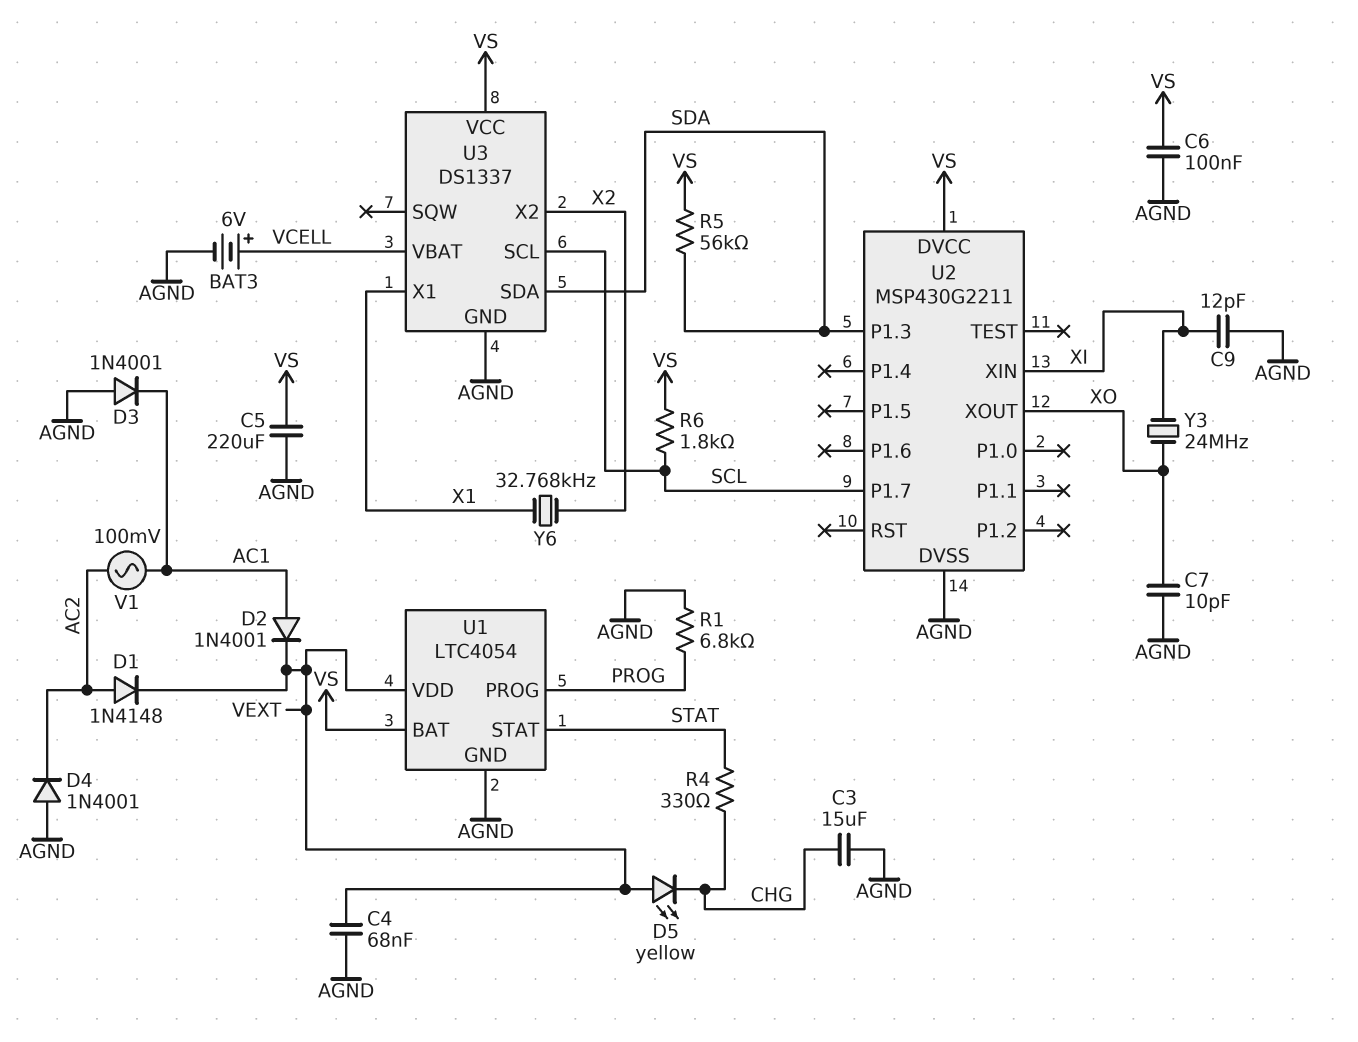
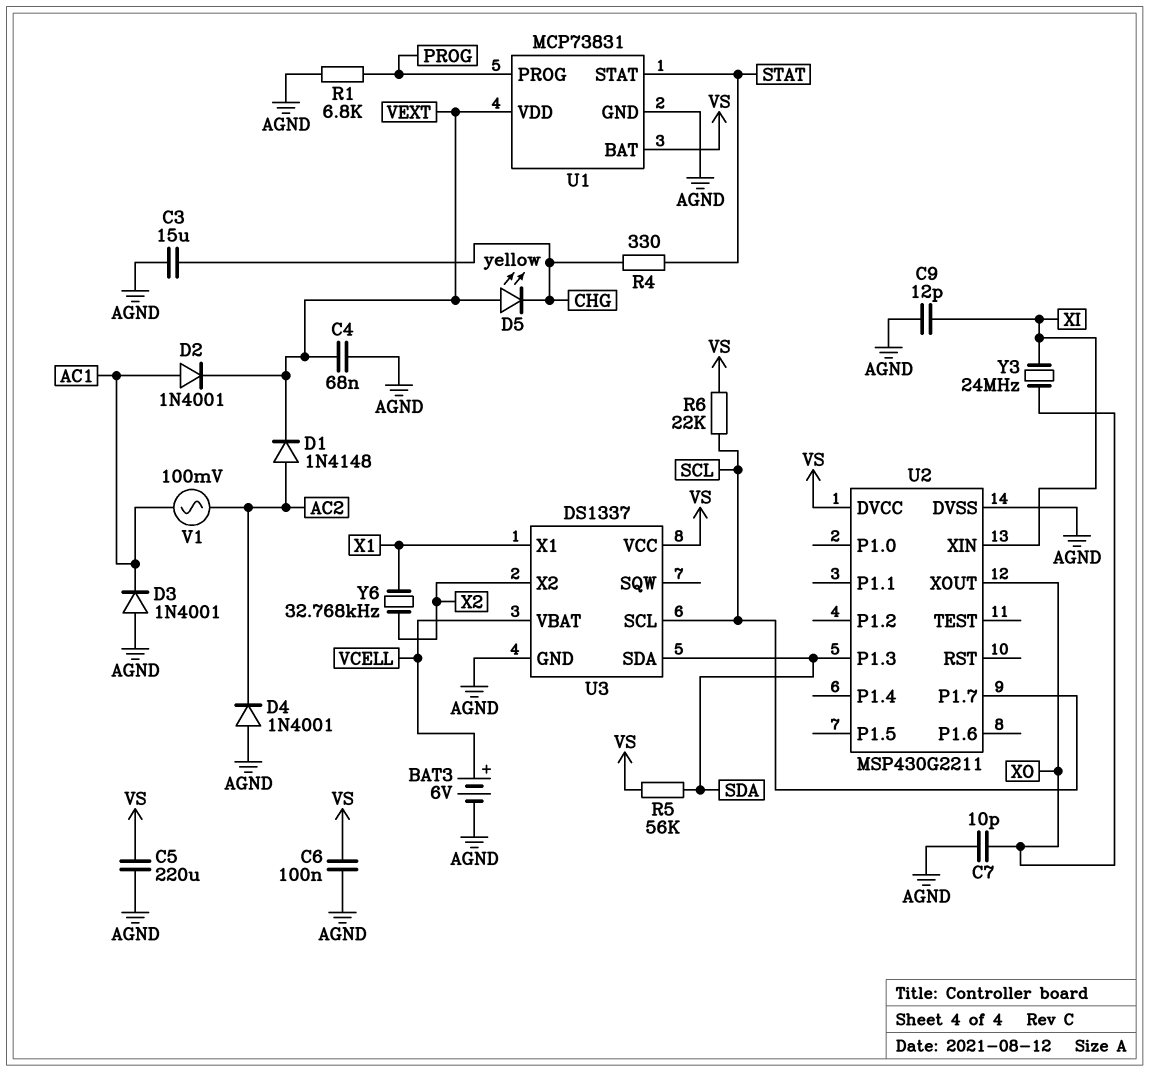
R6: 1.8k (SCL, VS) -> 22k (SCL, VS)
U1: LTC4054 -> MCP73831

